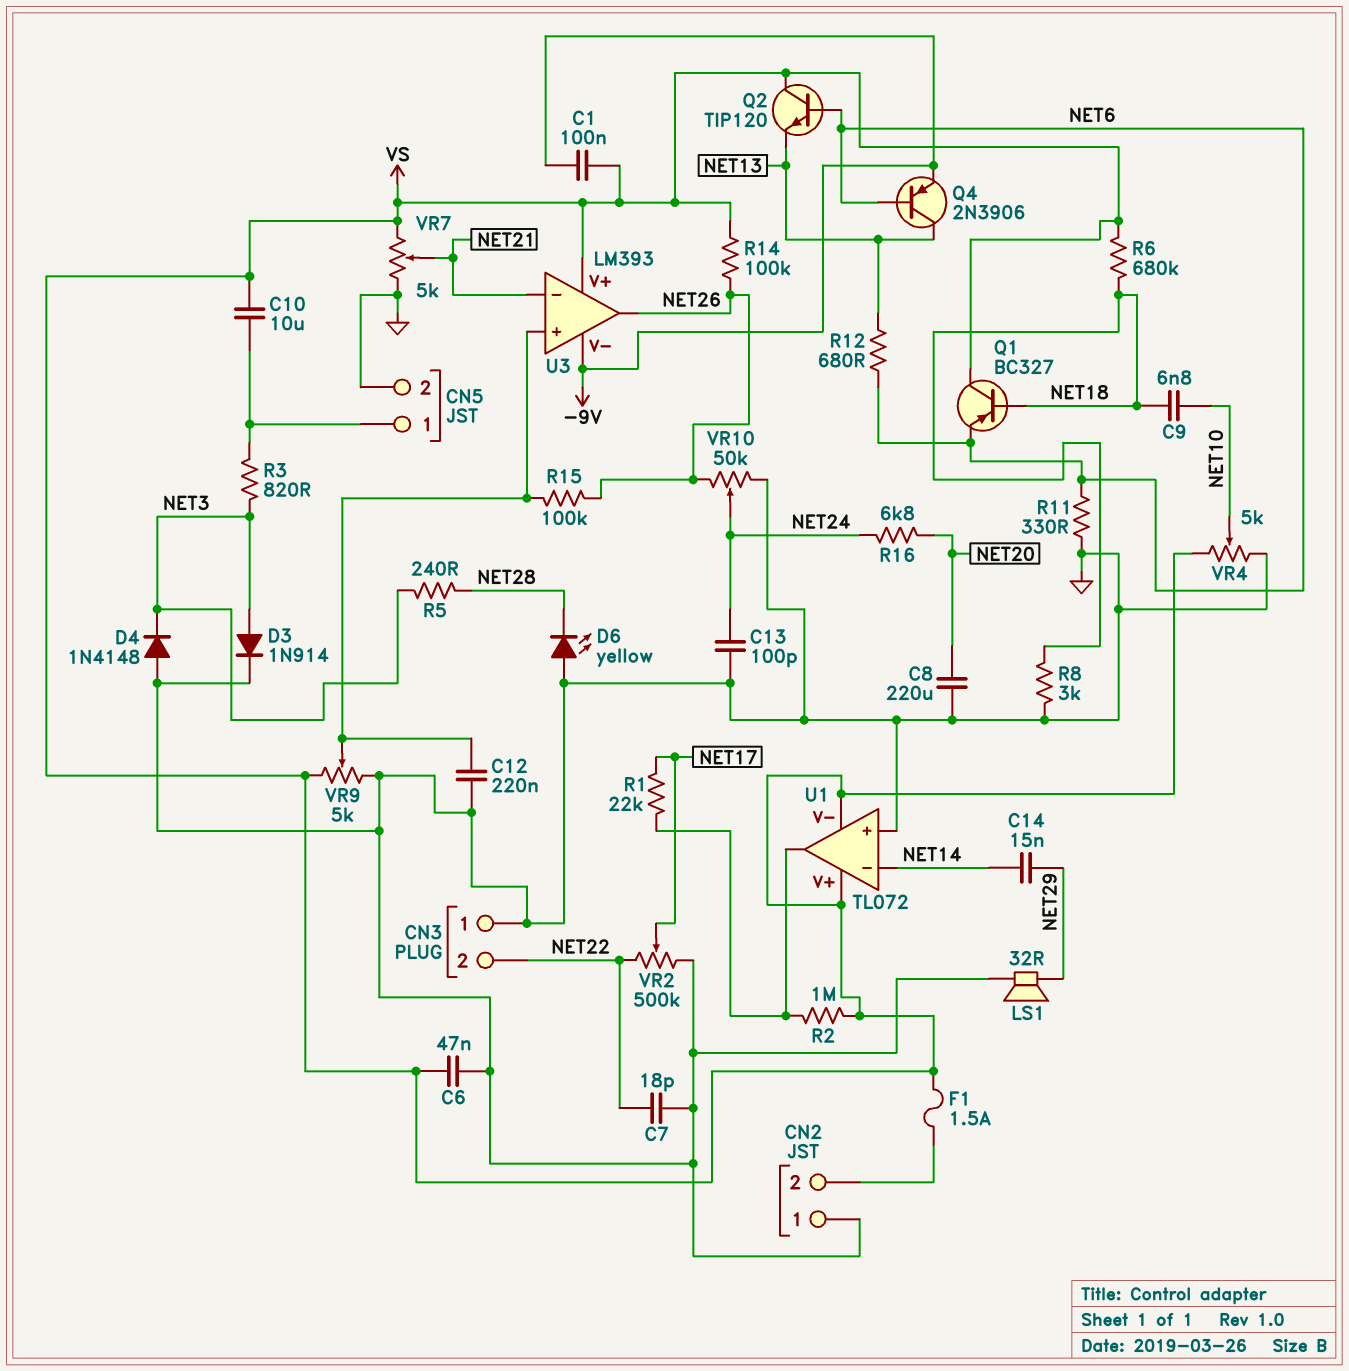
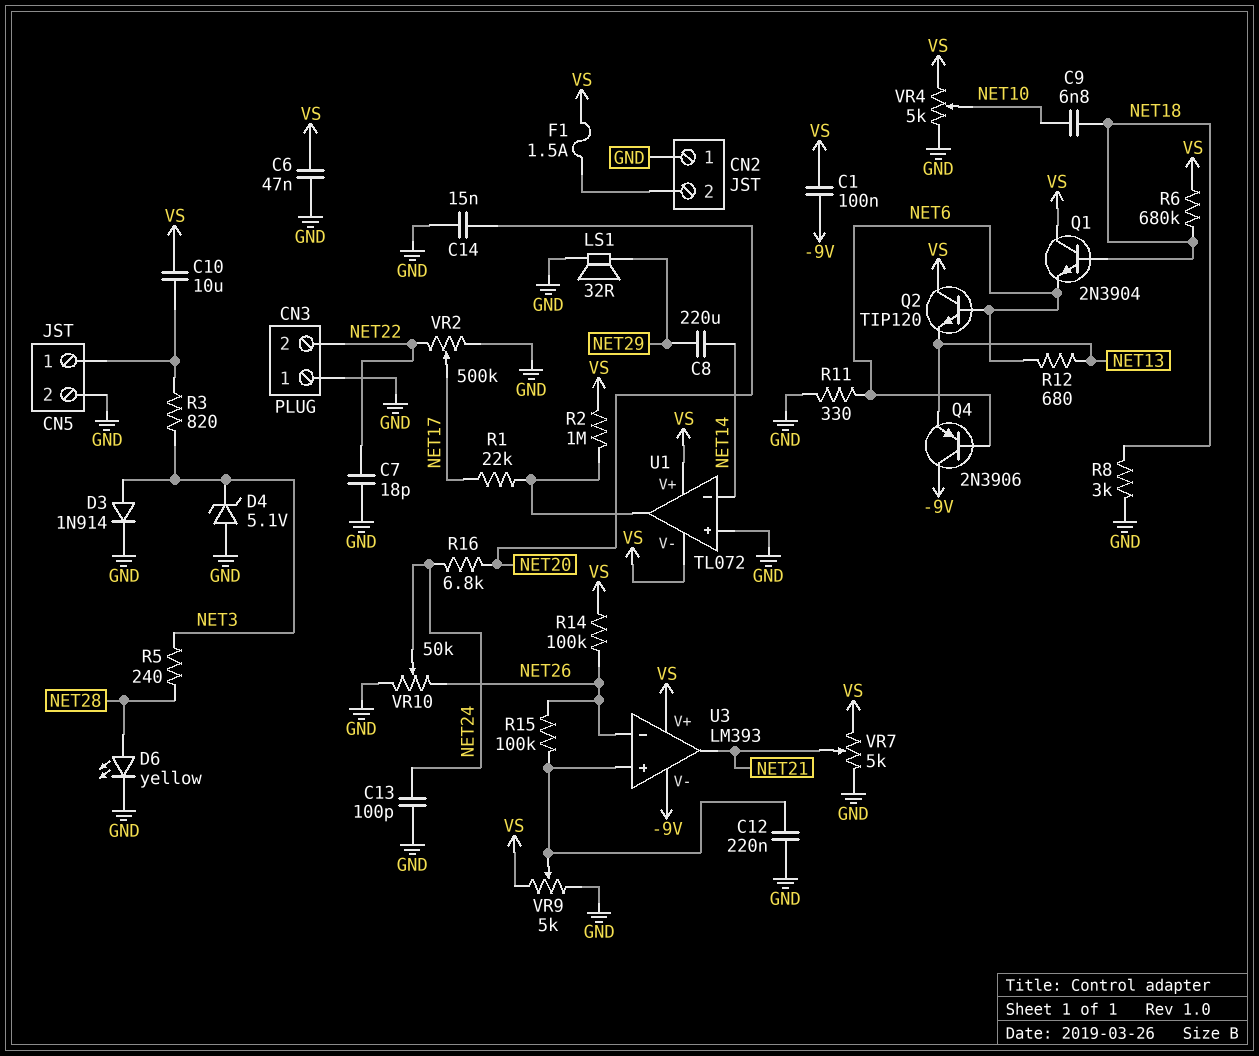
C8: 220uF (GND, NET20) -> 220uF (NET14, NET29)
C14: 15nF (NET14, NET29) -> 15nF (GND, NET20)
D4: diode 1N4148 (A GND, K NET3) -> zener 5.1V (A GND, K NET3)
D6: LED yellow (A GND, K NET28) -> LED yellow (A NET28, K GND)
Q1: PNP BC327 (B NET18, C VS, E NET6) -> NPN 2N3904 (B NET18, C VS, E NET6)
Q4: PNP 2N3906 (B NET6, C NET13, E -9V) -> PNP 2N3906 (B NET6, C -9V, E NET13)
U3 pin in-: NET21 -> NET26
U3 pin out: NET26 -> NET21

